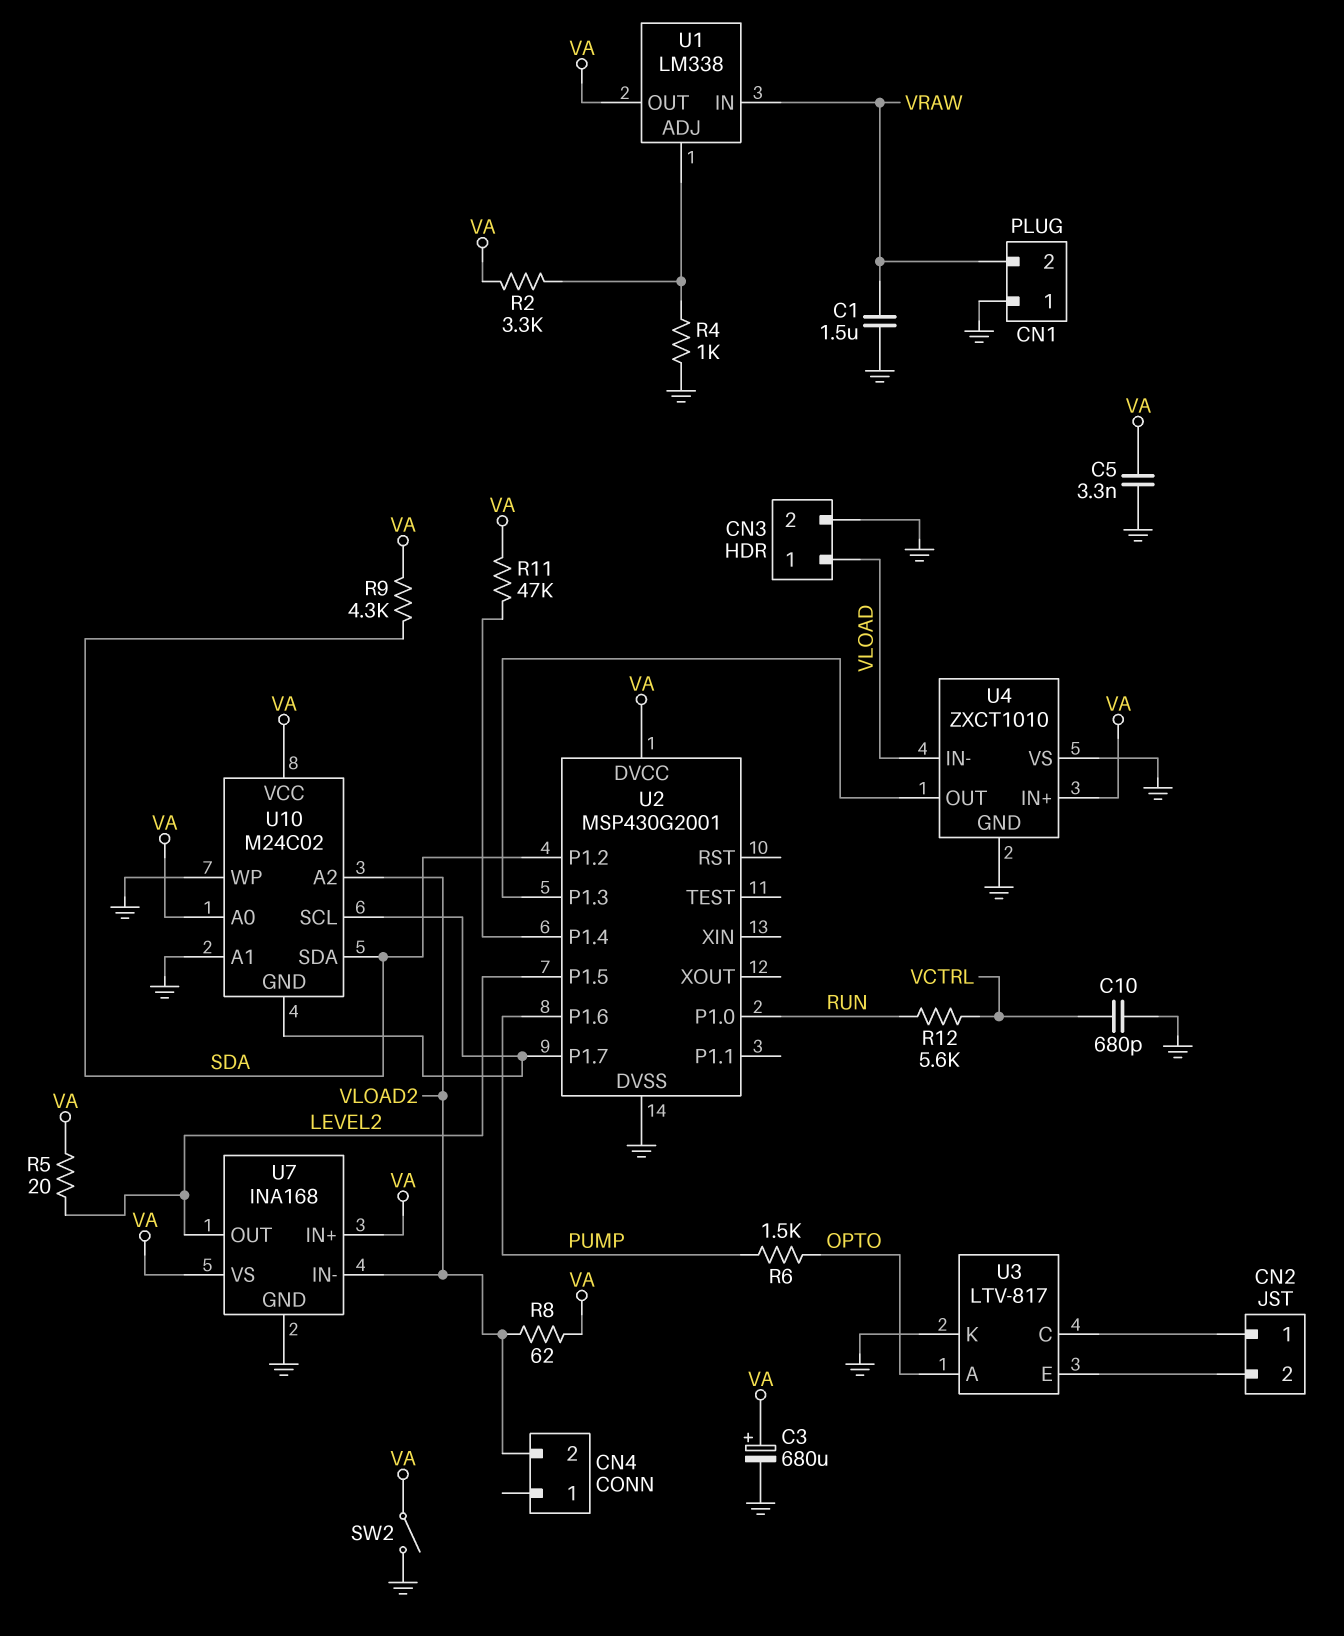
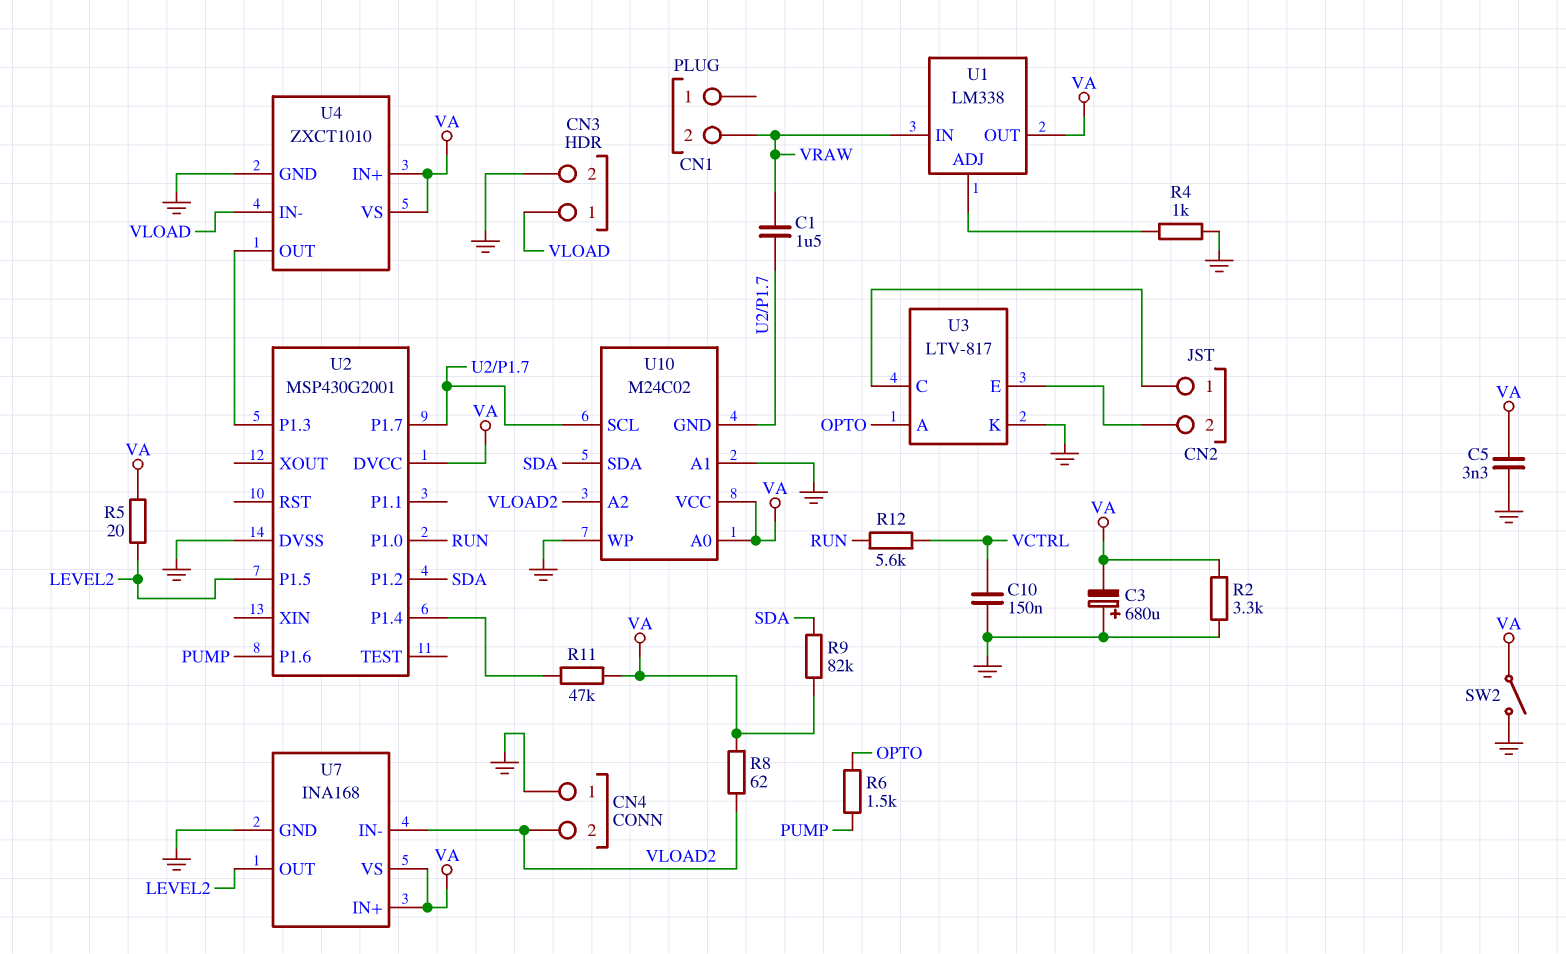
C1: 1.5uF (GND, VRAW) -> 1.5uF (U2/P1.7, VRAW)
C3: 680uF (plus VA, minus GND) -> 680uF (plus GND, minus VA)
C10: 680pF (GND, VCTRL) -> 150nF (GND, VCTRL)
CN1 pin 1: GND -> none
CN4 pin 1: none -> GND
R2: 3.3k (U1/ADJ, VA) -> 3.3k (GND, VA)
R9: 4.3k (SDA, VA) -> 82k (SDA, VA)
U4 pin VS: GND -> VA

